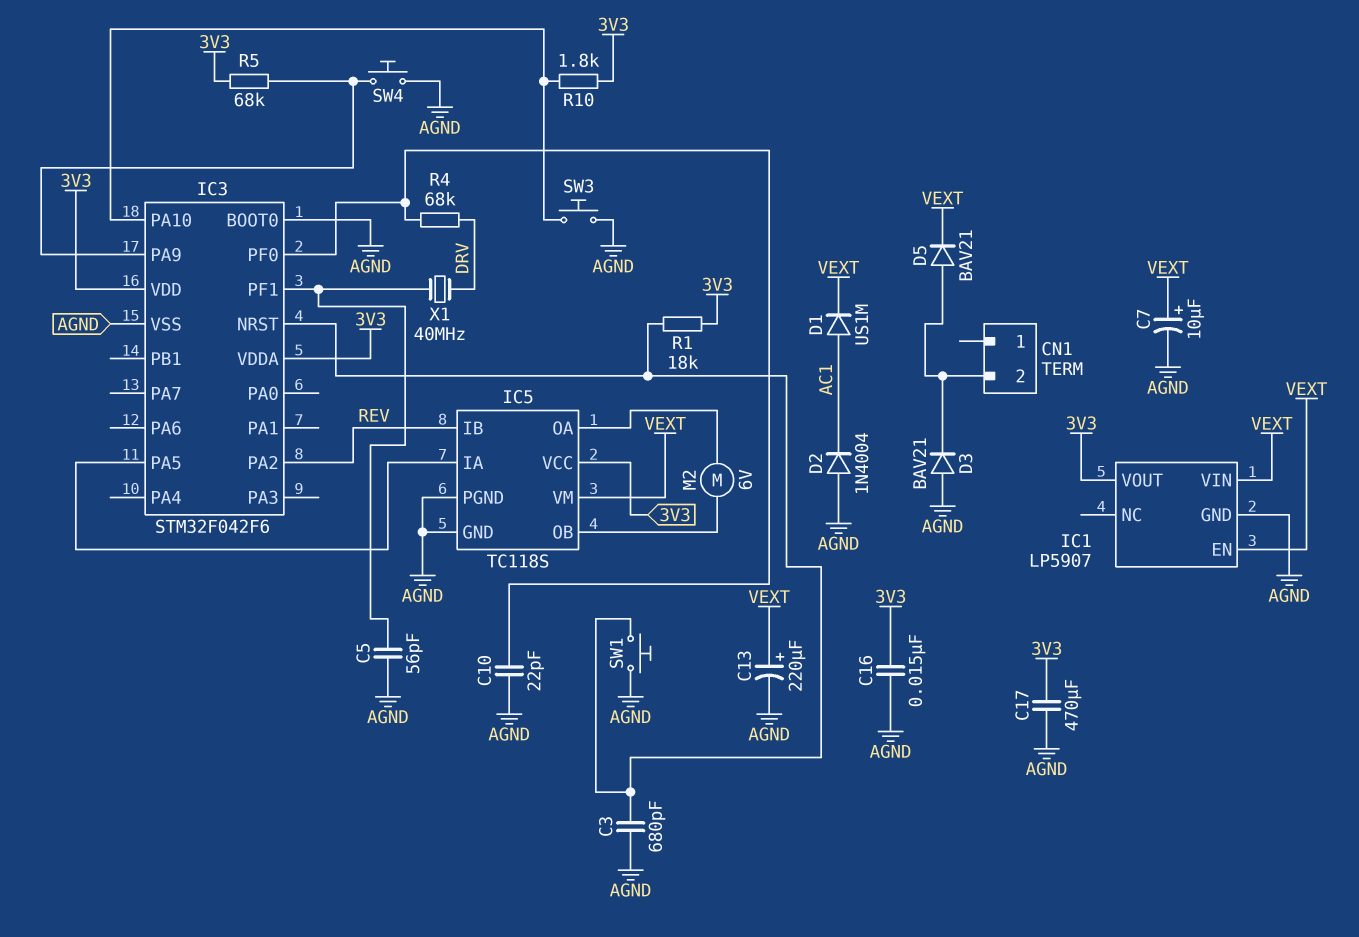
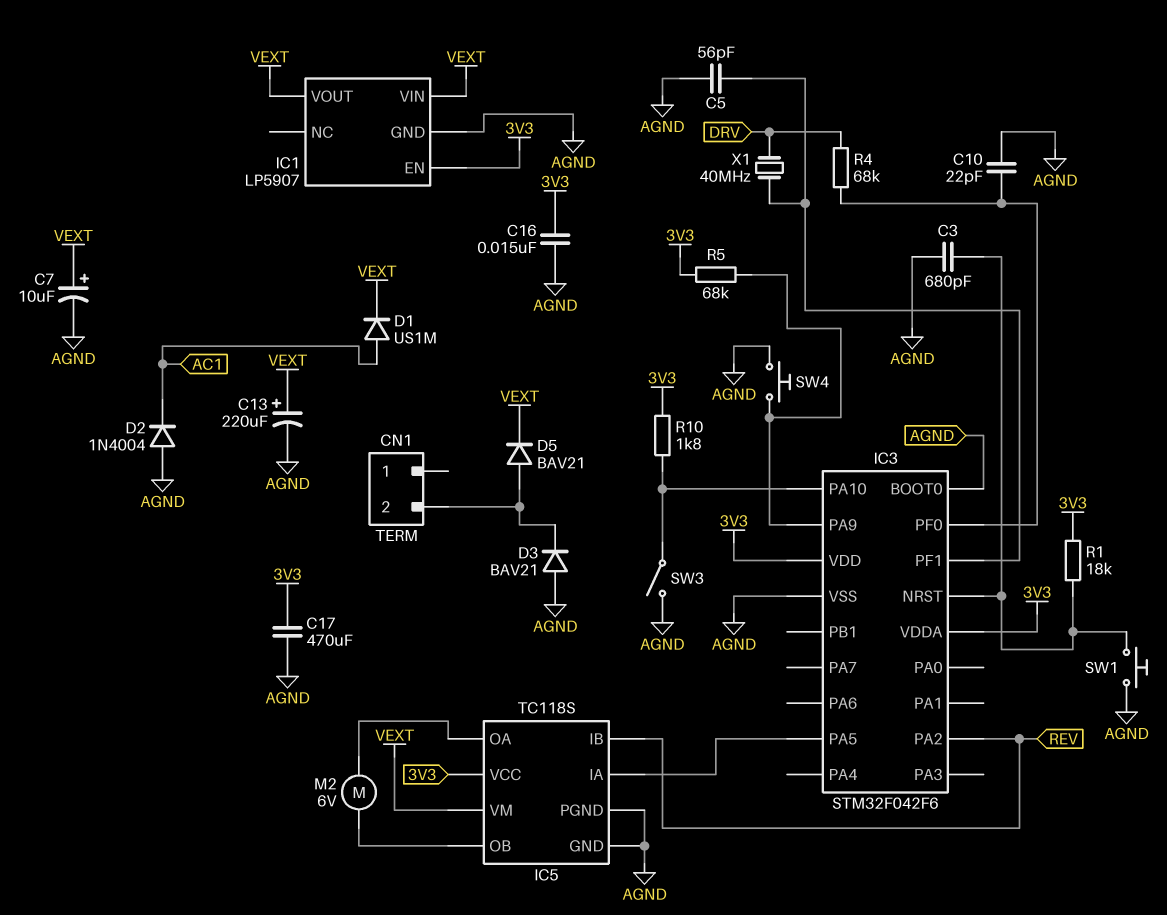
IC1 pin EN: VEXT -> 3V3
IC1 pin VOUT: 3V3 -> VEXT
SW3: button (AGND, IC3/PA10) -> switch (AGND, IC3/PA10)

